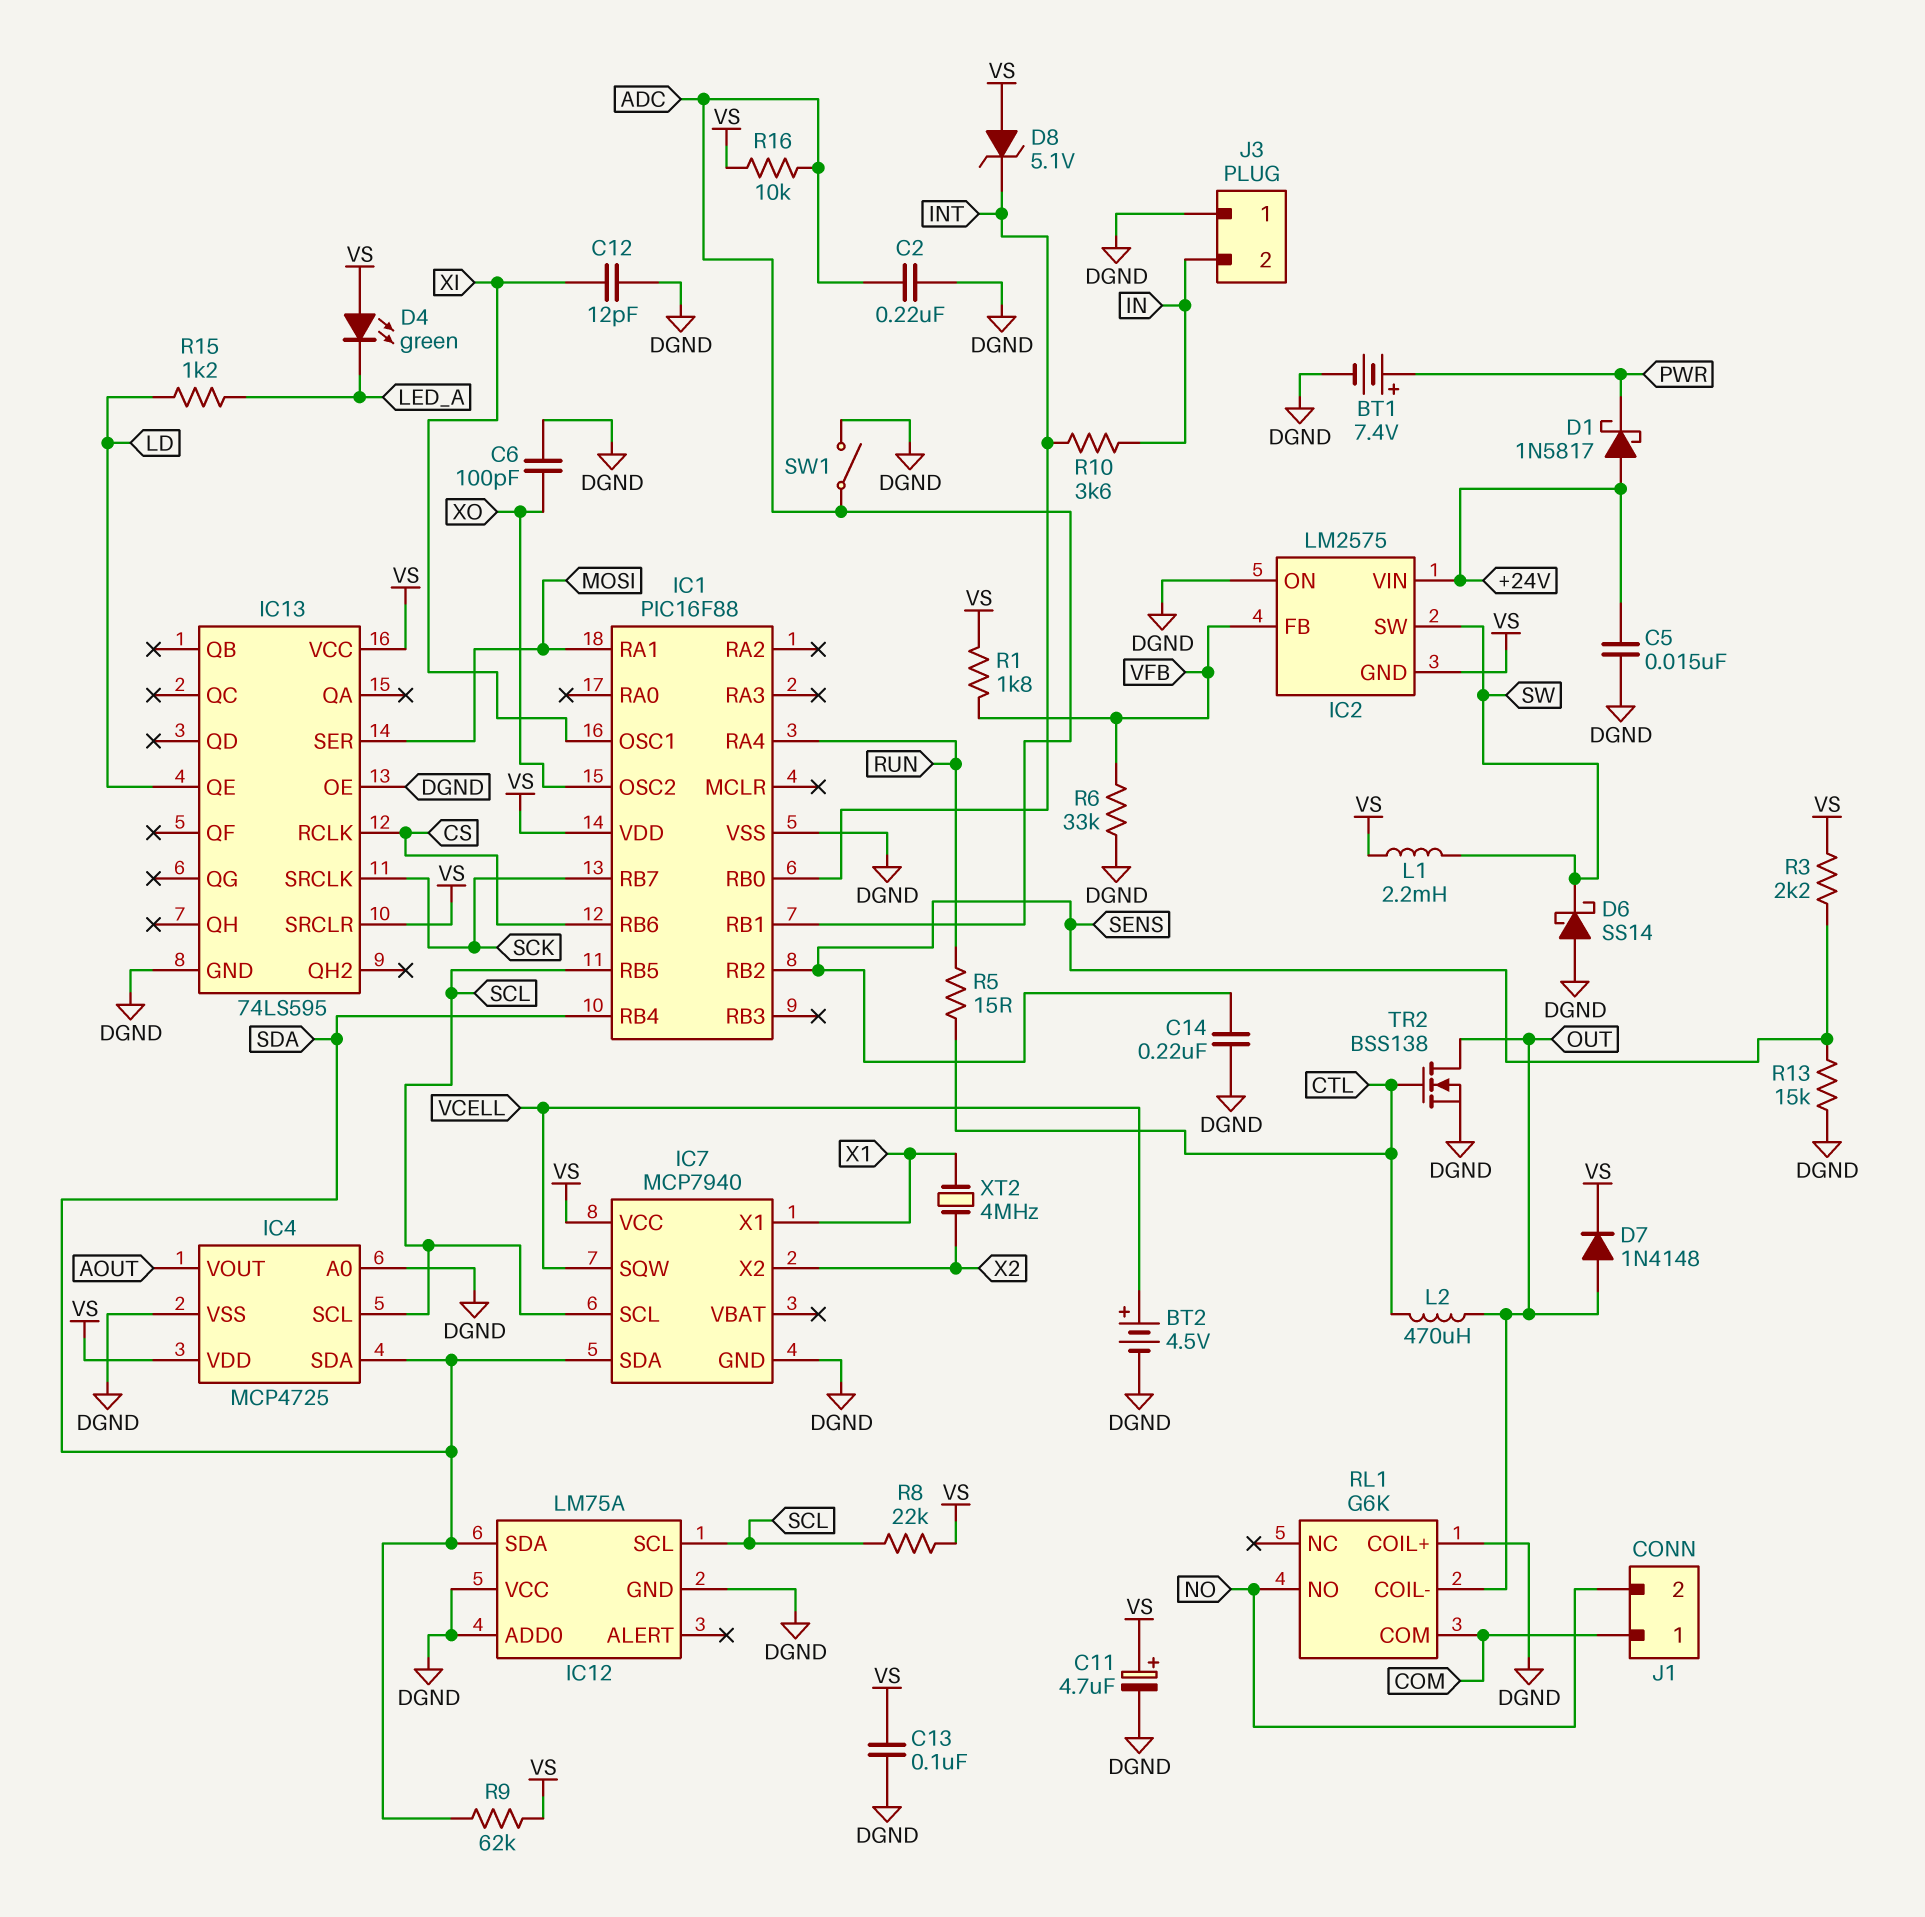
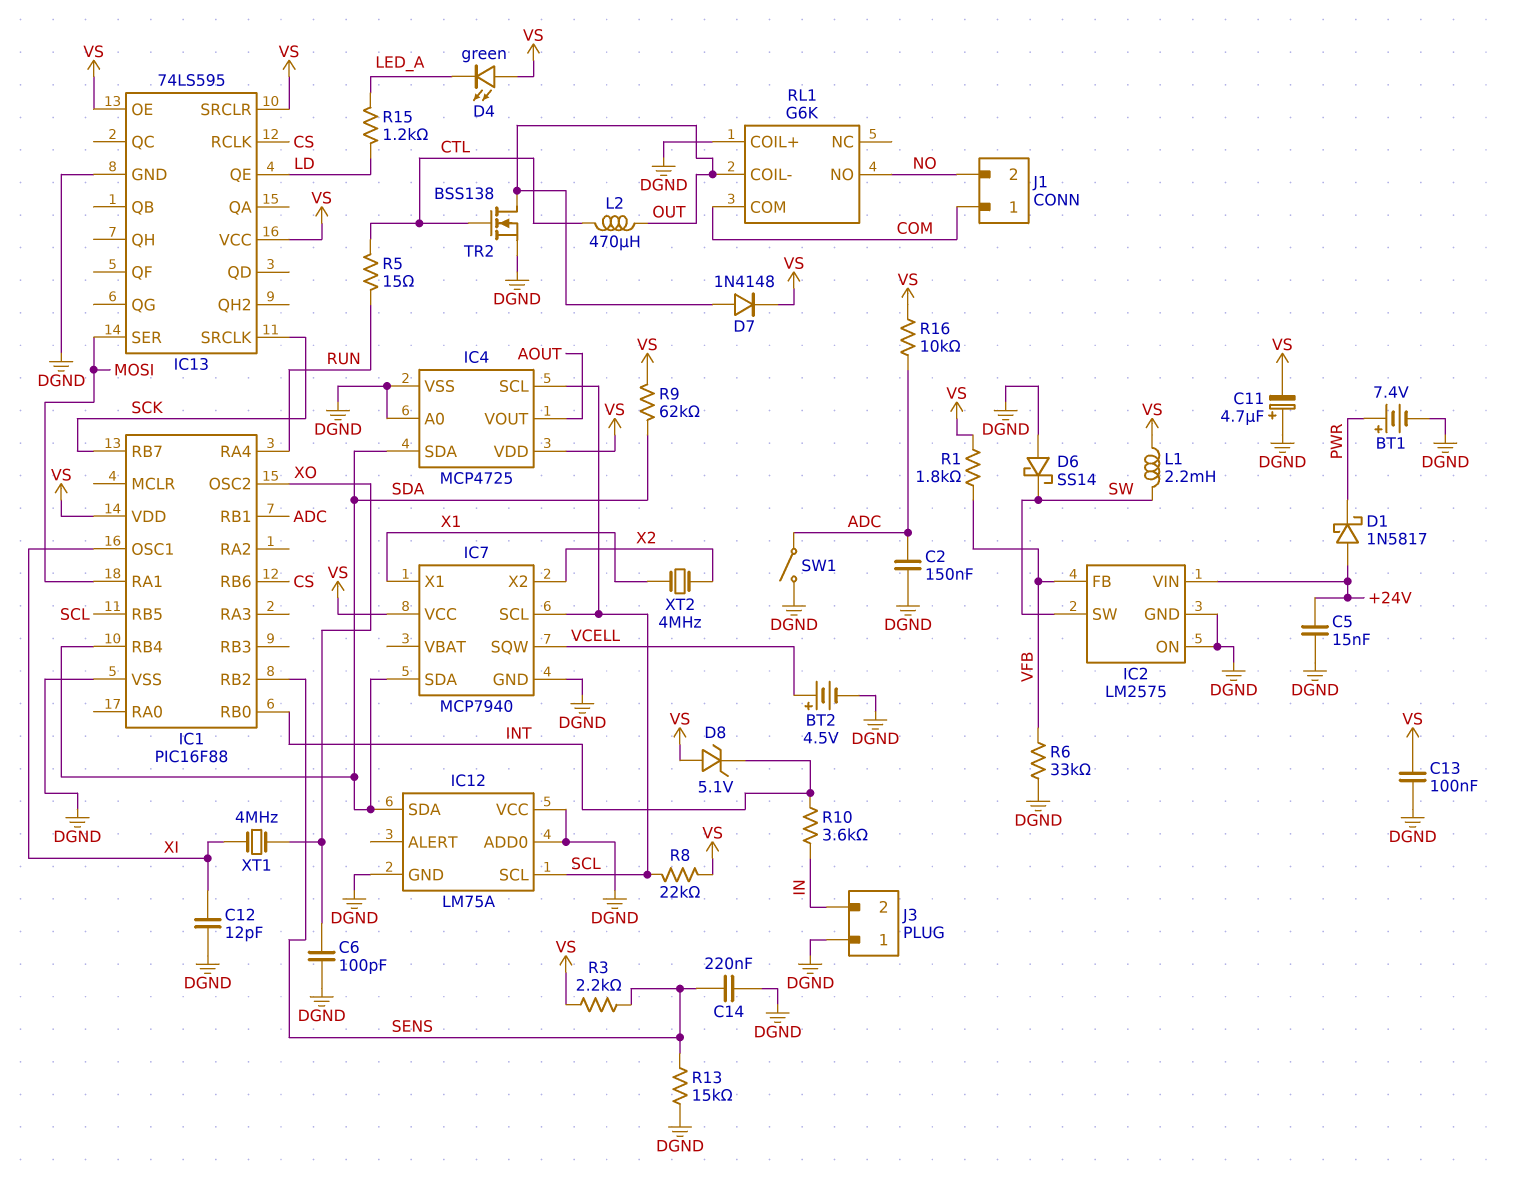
C2: 220nF (ADC, DGND) -> 150nF (ADC, DGND)
C11: 4.7uF (plus VS, minus DGND) -> 4.7uF (plus DGND, minus VS)
IC2 pin GND: VS -> DGND
IC13 pin OE: DGND -> VS
XT1: none -> 4MHz (XI, XO)

